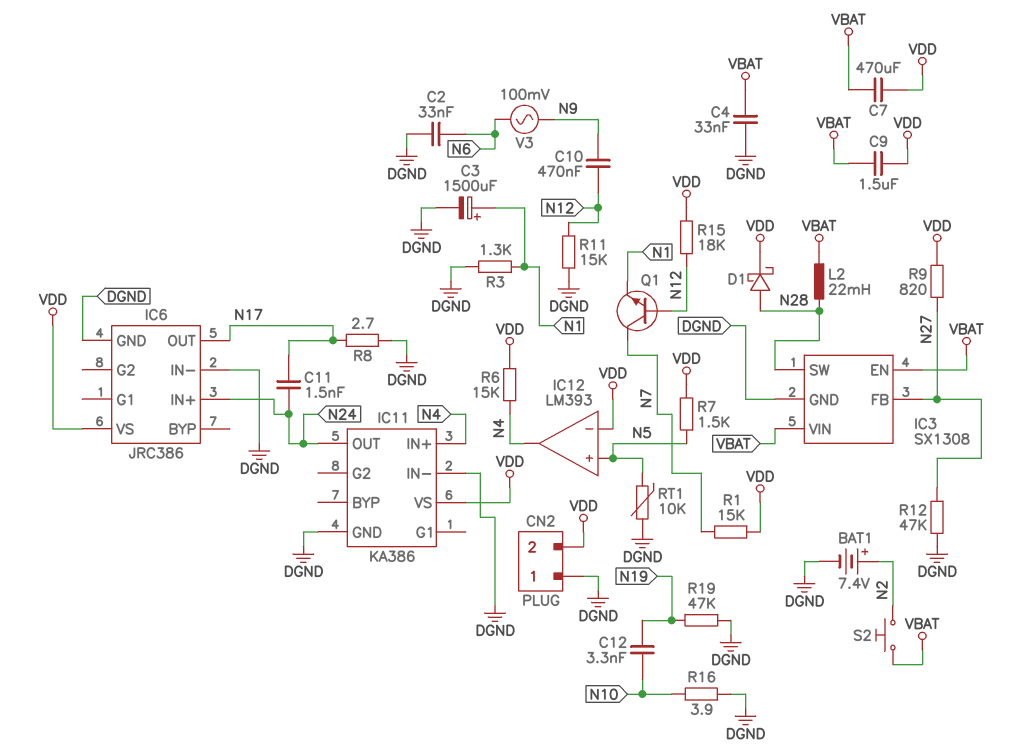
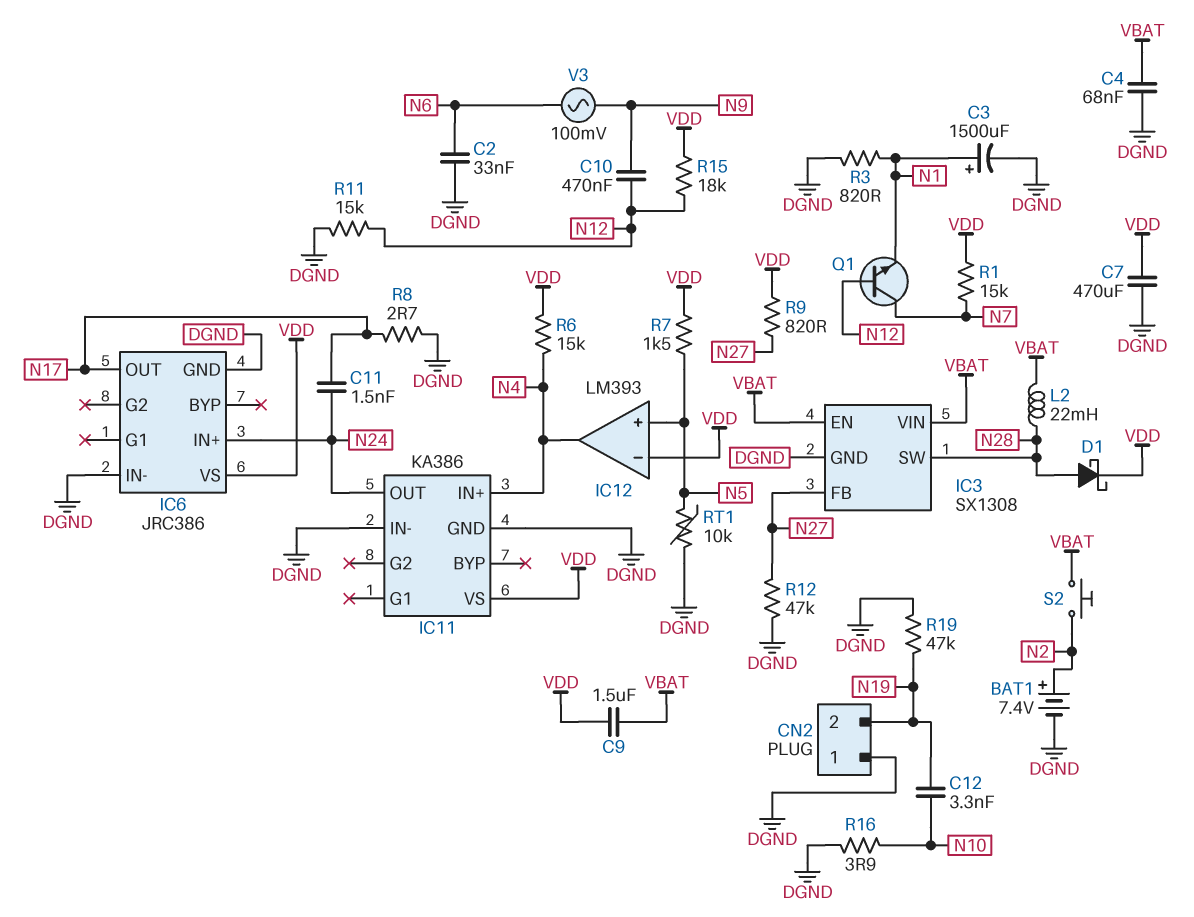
C4: 33nF (DGND, VBAT) -> 68nF (DGND, VBAT)
C7: 470uF (VBAT, VDD) -> 470uF (DGND, VDD)
CN2 pin 2: VDD -> N19
R3: 1.3k (DGND, N1) -> 820 (DGND, N1)

